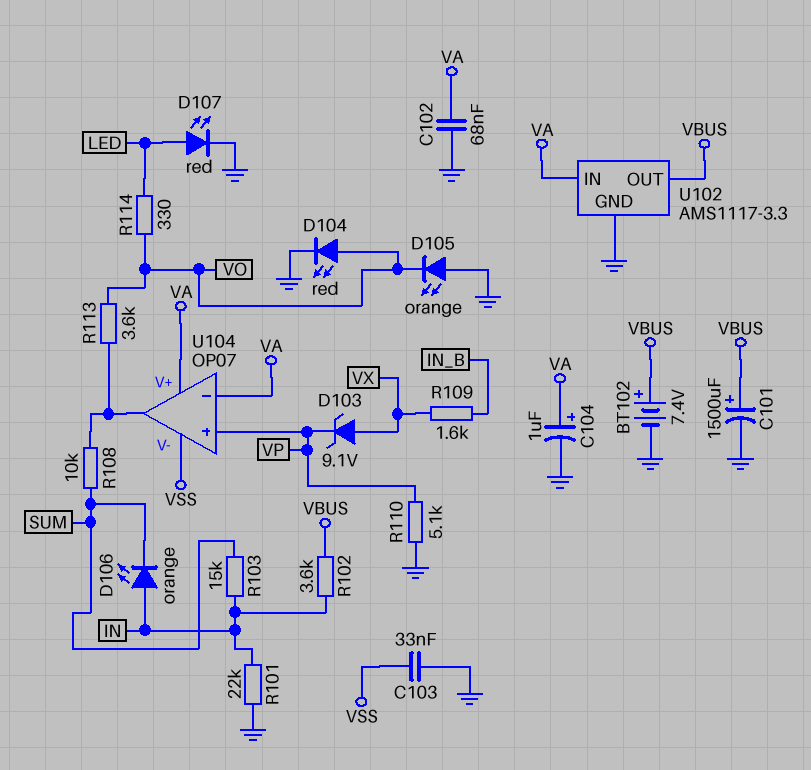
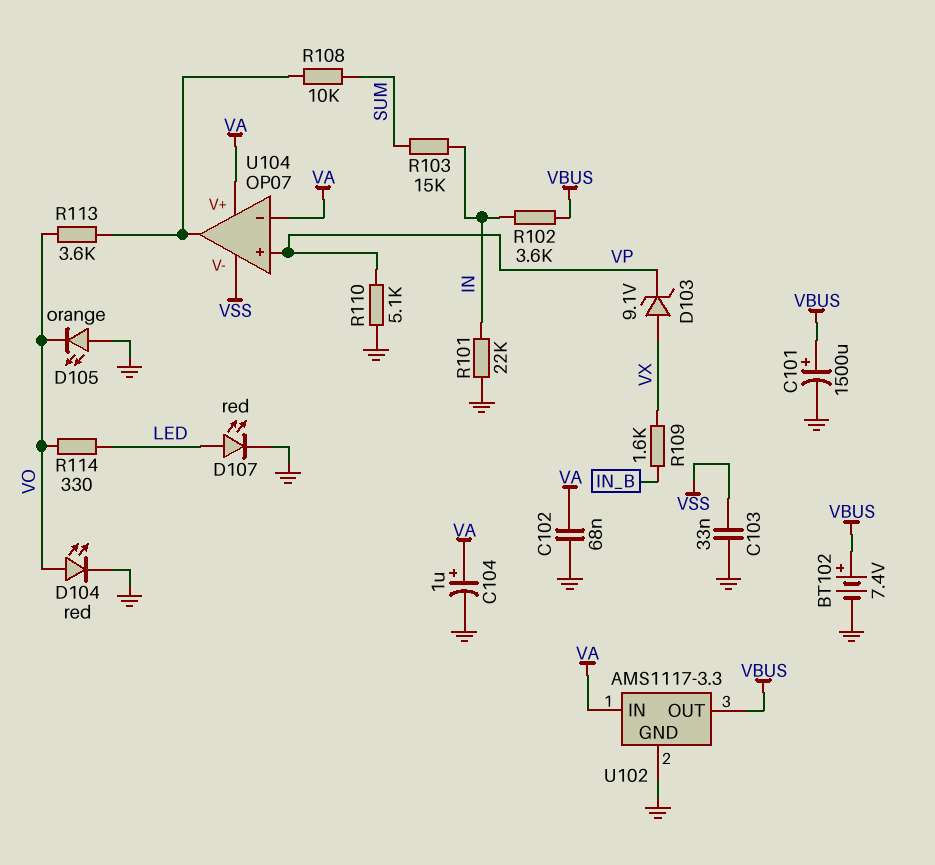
D106: LED orange (A IN, K SUM) -> none

